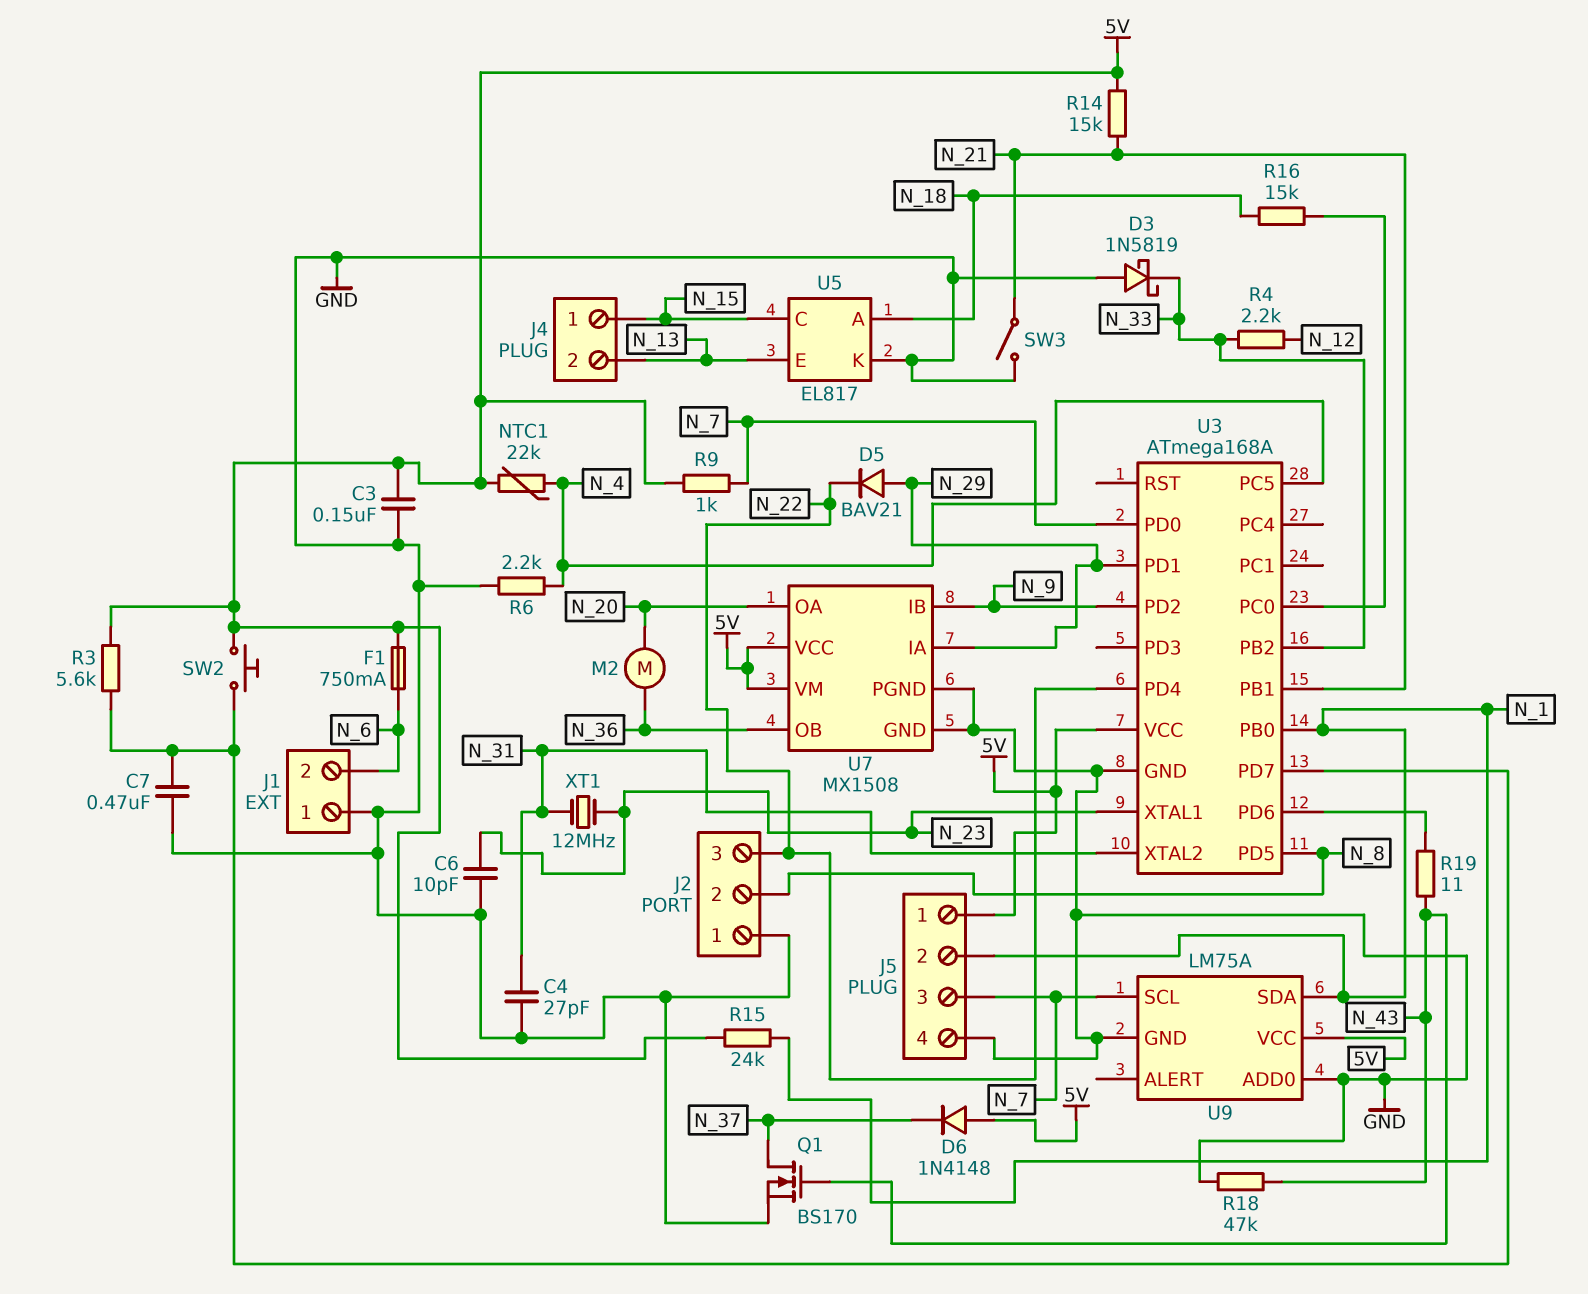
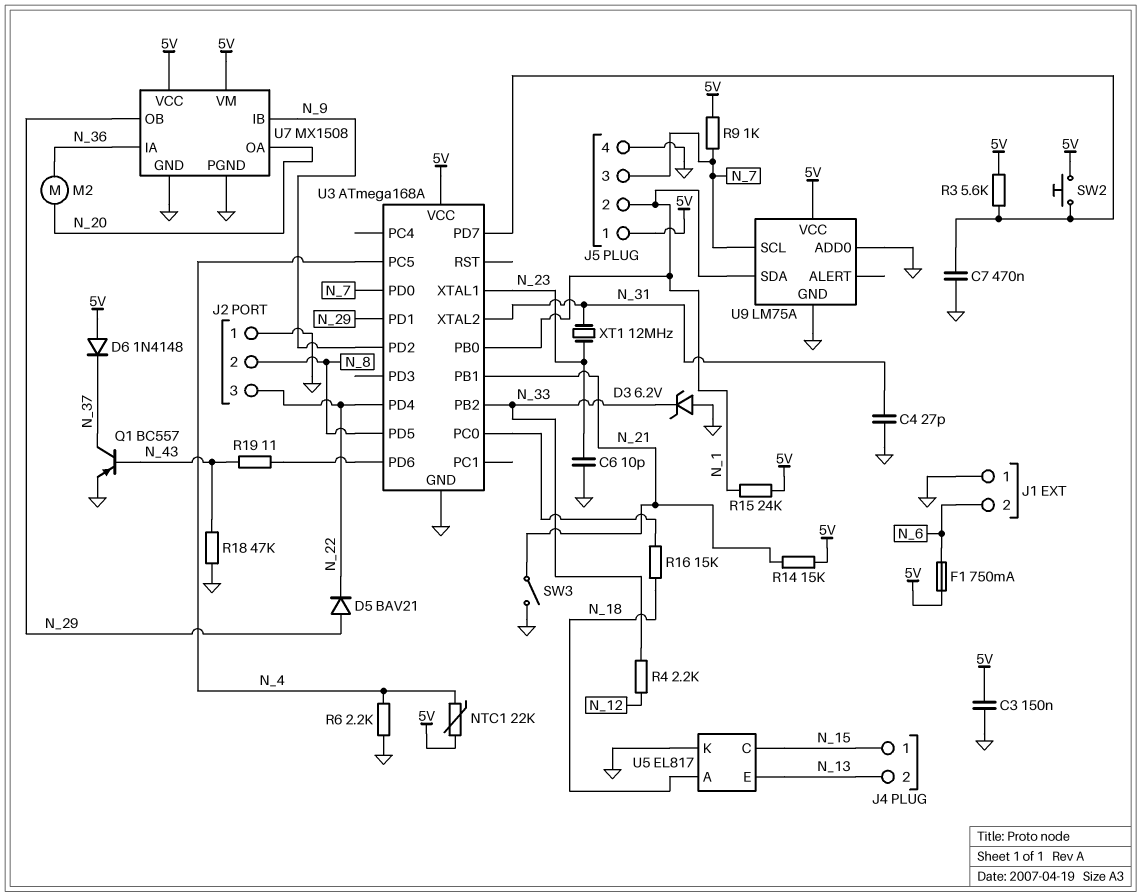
D3: schottky 1N5819 (A GND, K N_33) -> zener 6.2V (A GND, K N_33)
Q1: NMOS BS170 (G N_43, D N_37, S GND) -> PNP BC557 (B N_43, C N_37, E GND)
U7 pin IA: N_29 -> N_36
U7 pin OB: N_36 -> N_29

